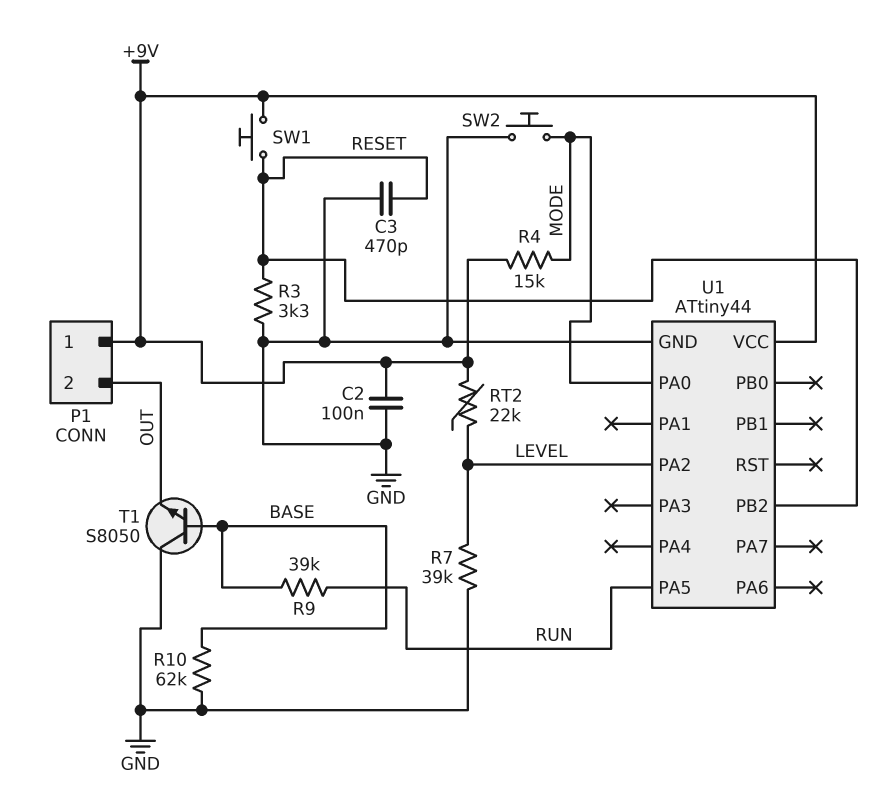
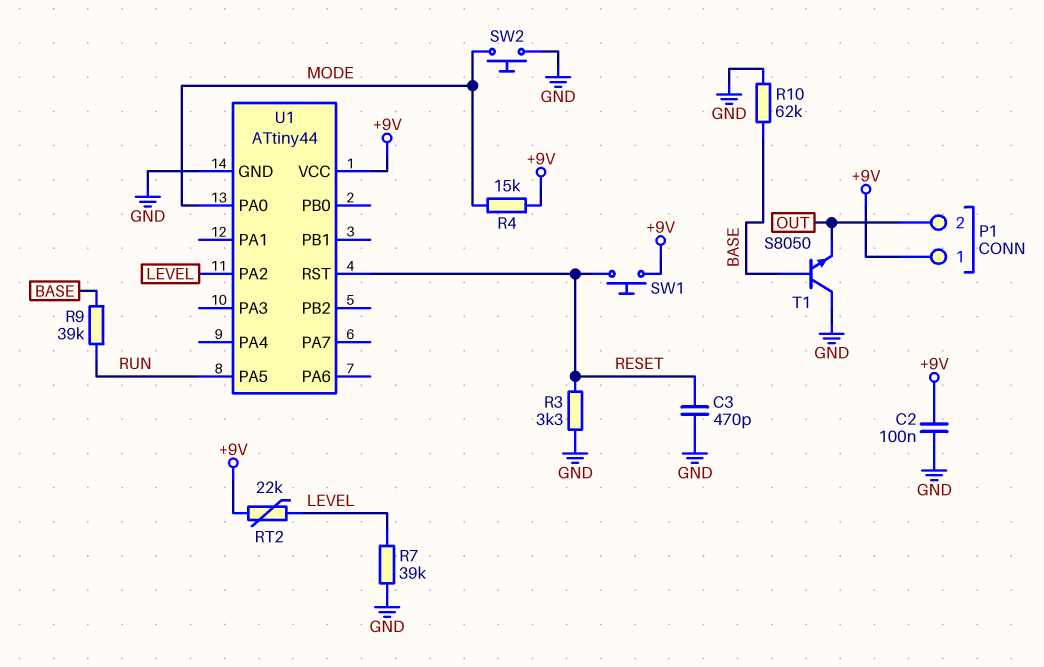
U1 pin PB2: RESET -> none
U1 pin RST: none -> RESET

